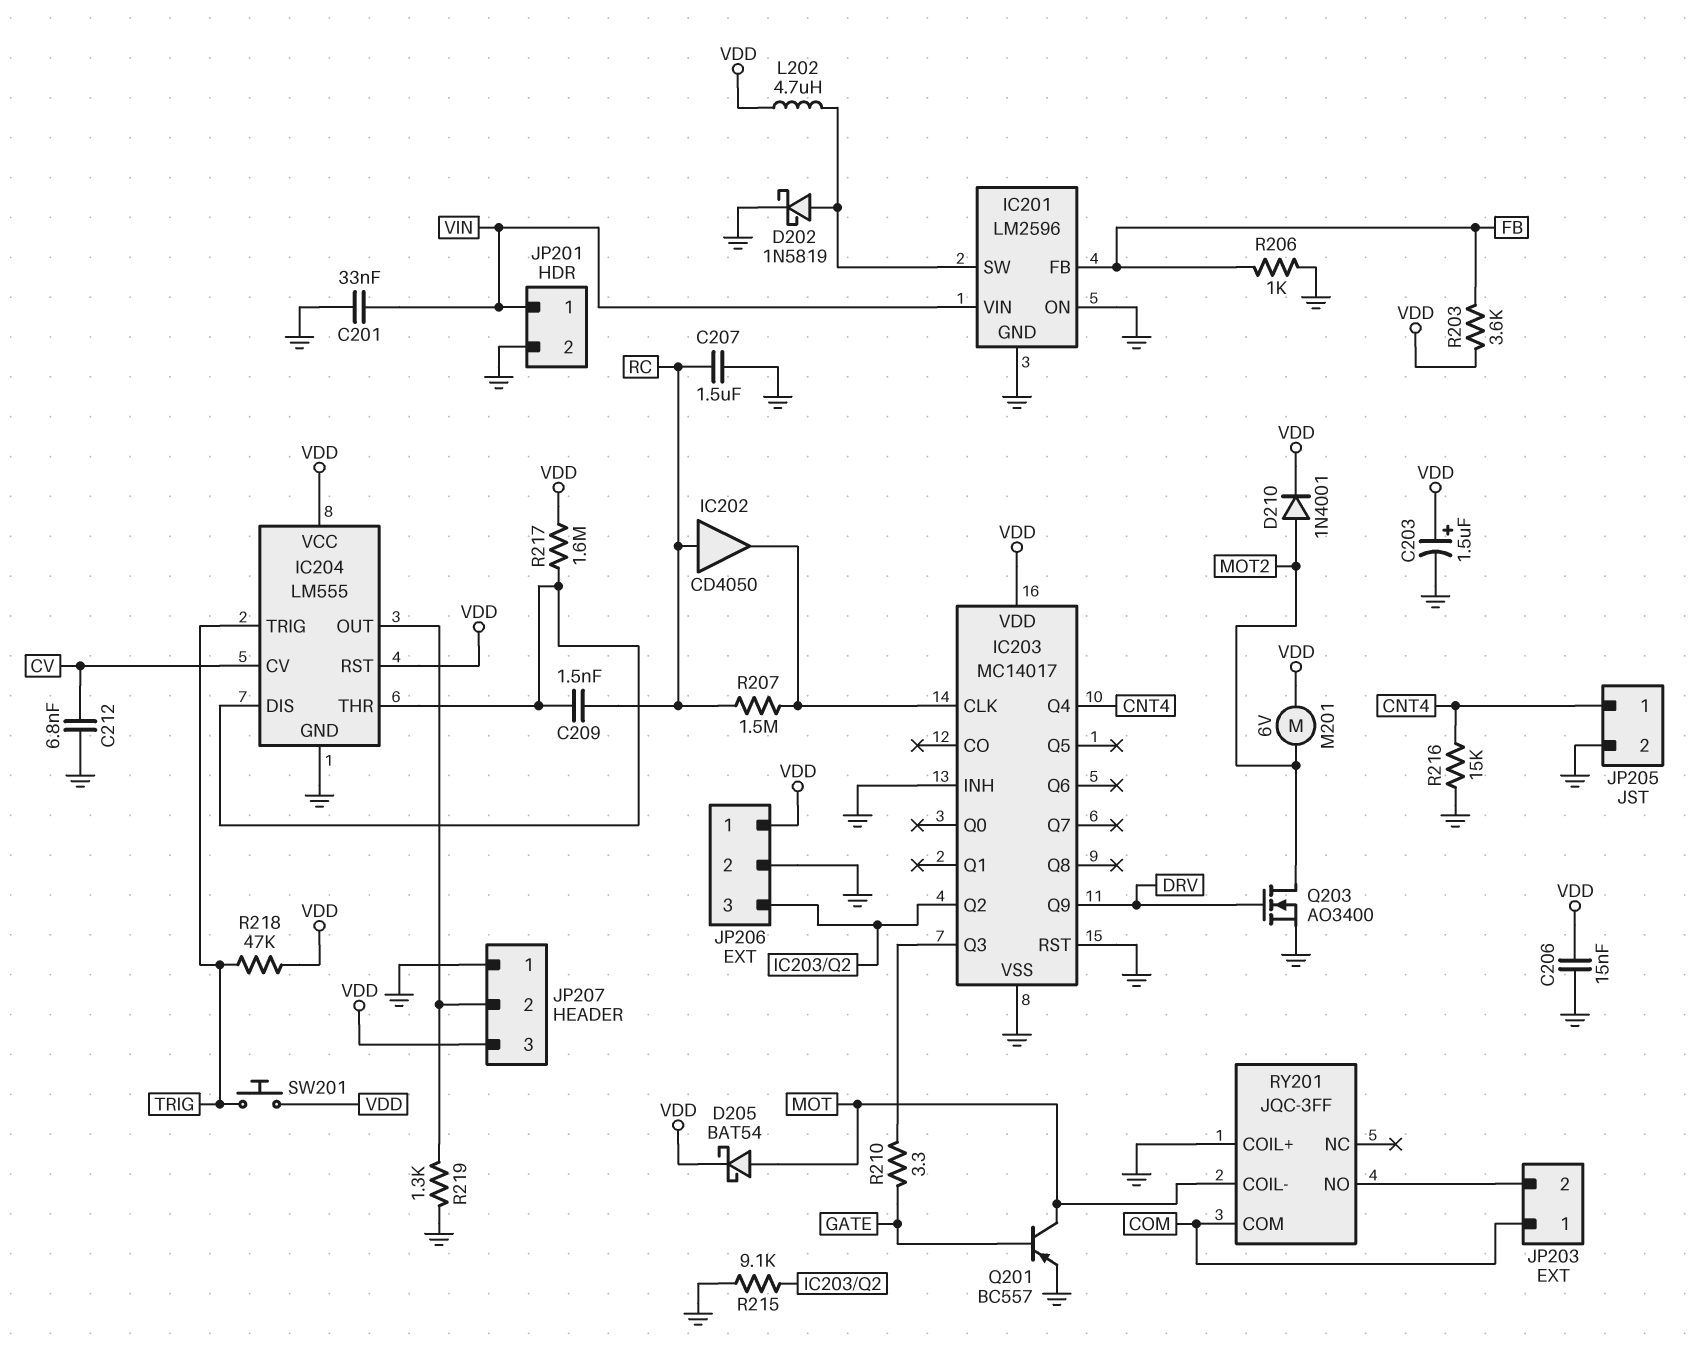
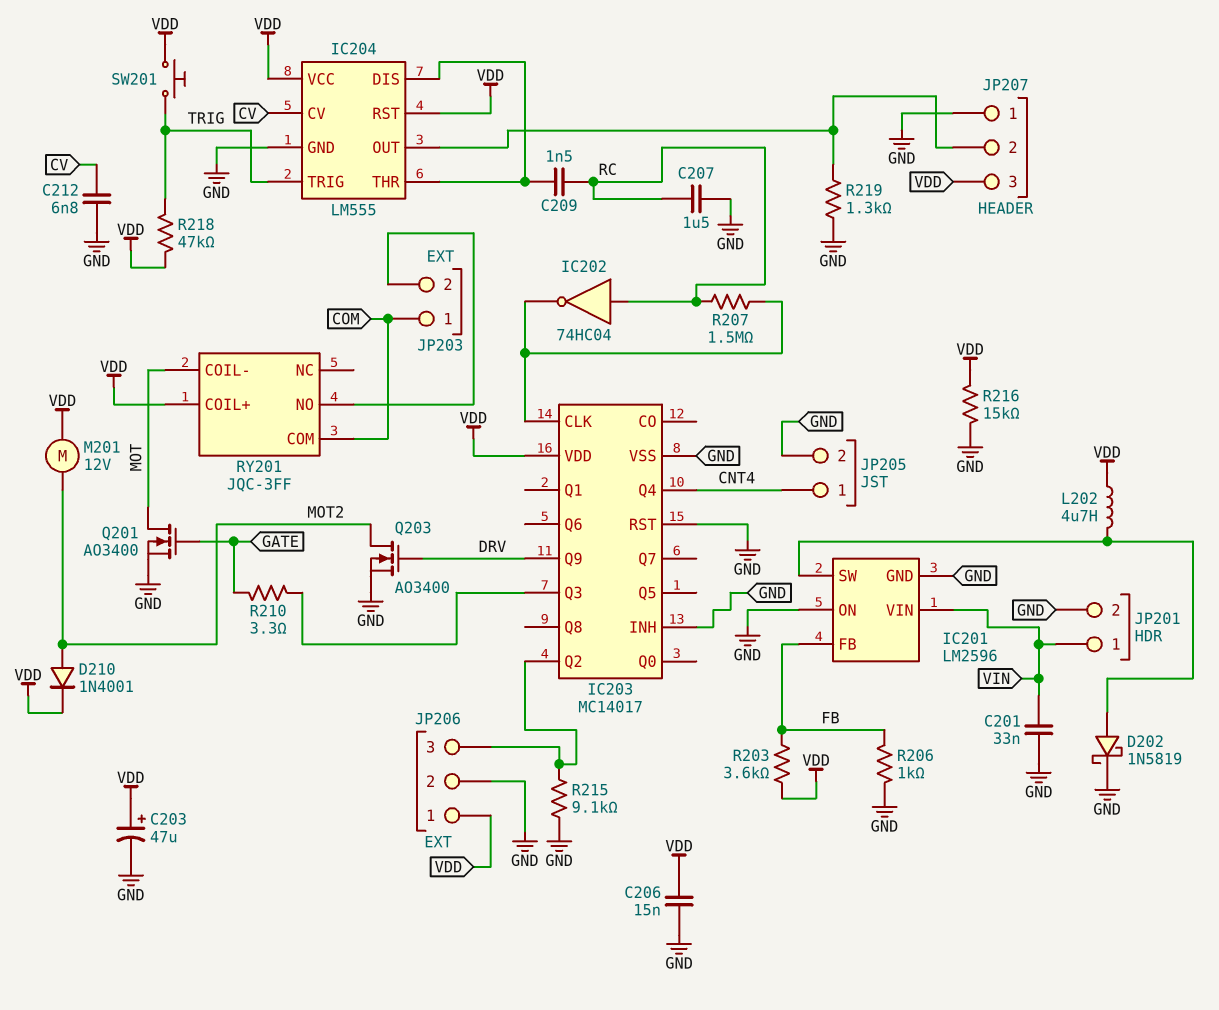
C203: 1.5uF (plus VDD, minus GND) -> 47uF (plus VDD, minus GND)
D205: schottky BAT54 (A MOT, K VDD) -> none
IC202: buffer CD4050 (in RC, out IC203/CLK) -> NOT 74HC04 (in RC, out IC203/CLK)
M201: motor 6V (MOT2, VDD) -> motor 12V (MOT2, VDD)
Q201: PNP BC557 (B GATE, C MOT, E GND) -> NMOS AO3400 (G GATE, D MOT, S GND)
R216: 15k (CNT4, GND) -> 15k (GND, VDD)
R217: 1.6M (IC204/DIS, VDD) -> none
RY201 pin COIL+: GND -> VDD

